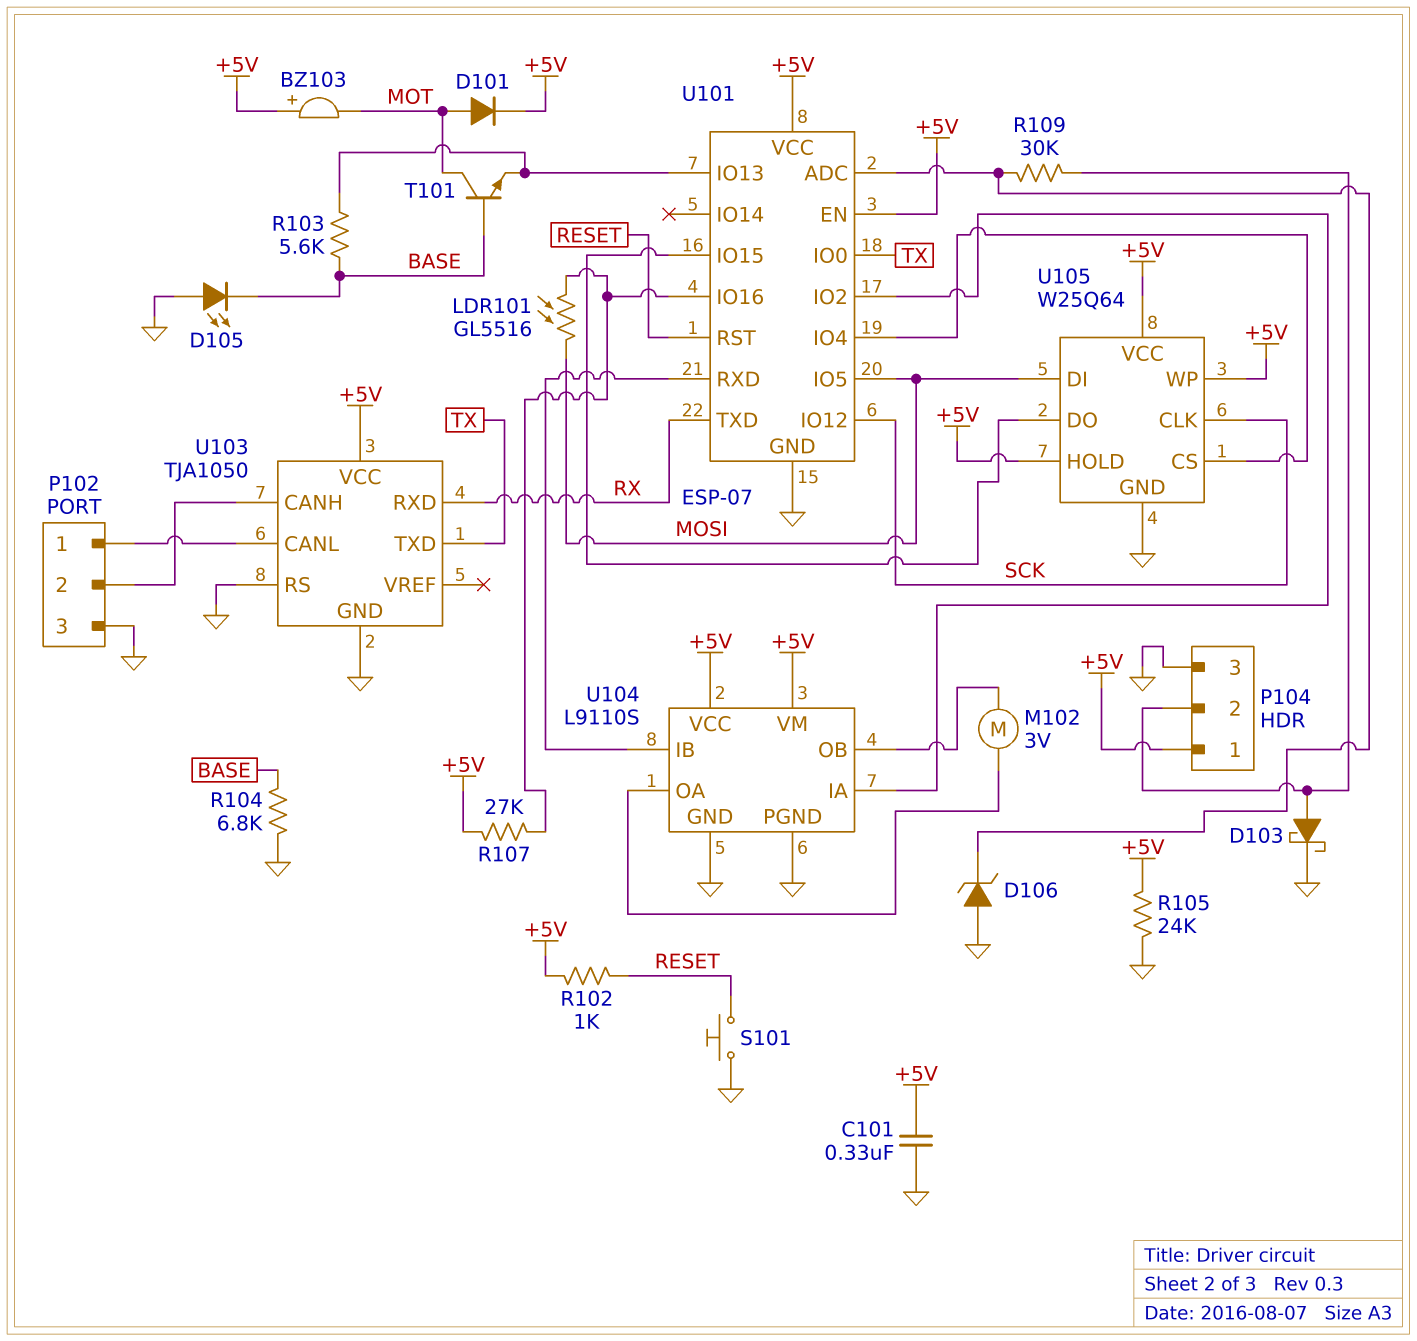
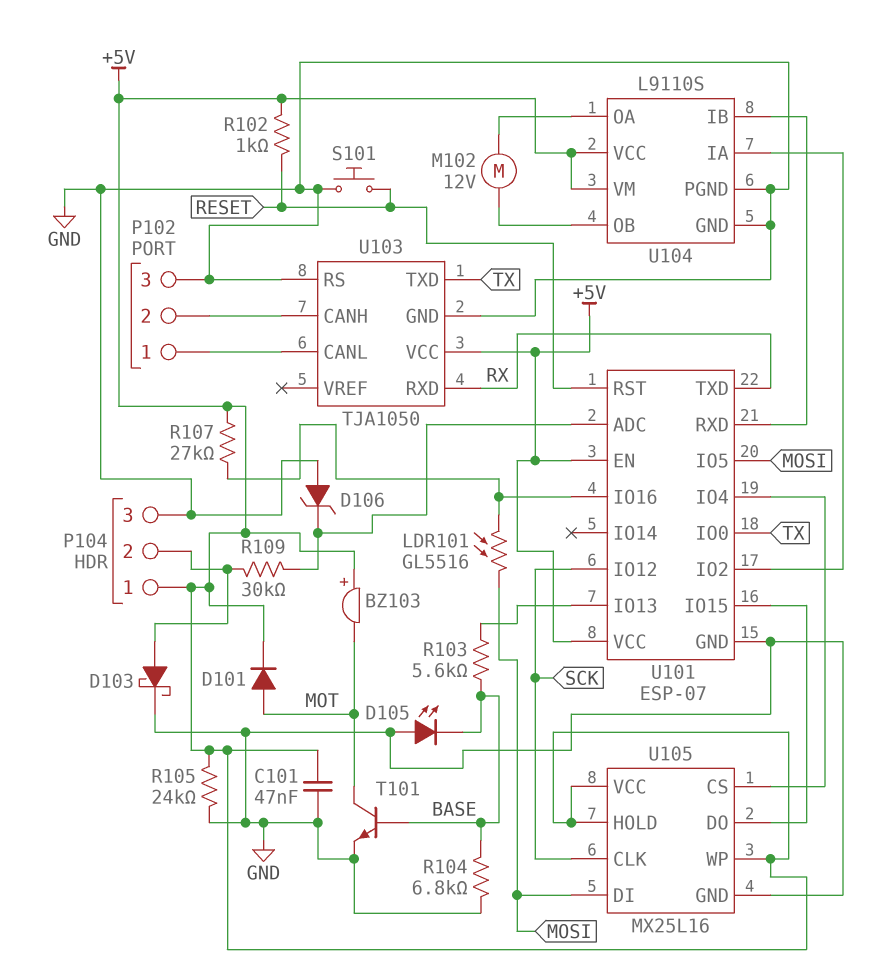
C101: 330nF (+5V, GND) -> 47nF (+5V, GND)
M102: motor 3V (U104/OA, U104/OB) -> motor 12V (U104/OA, U104/OB)
T101: NPN (B BASE, C MOT, E U101/IO13) -> NPN (B BASE, C MOT, E GND)
U105: W25Q64 -> MX25L16

